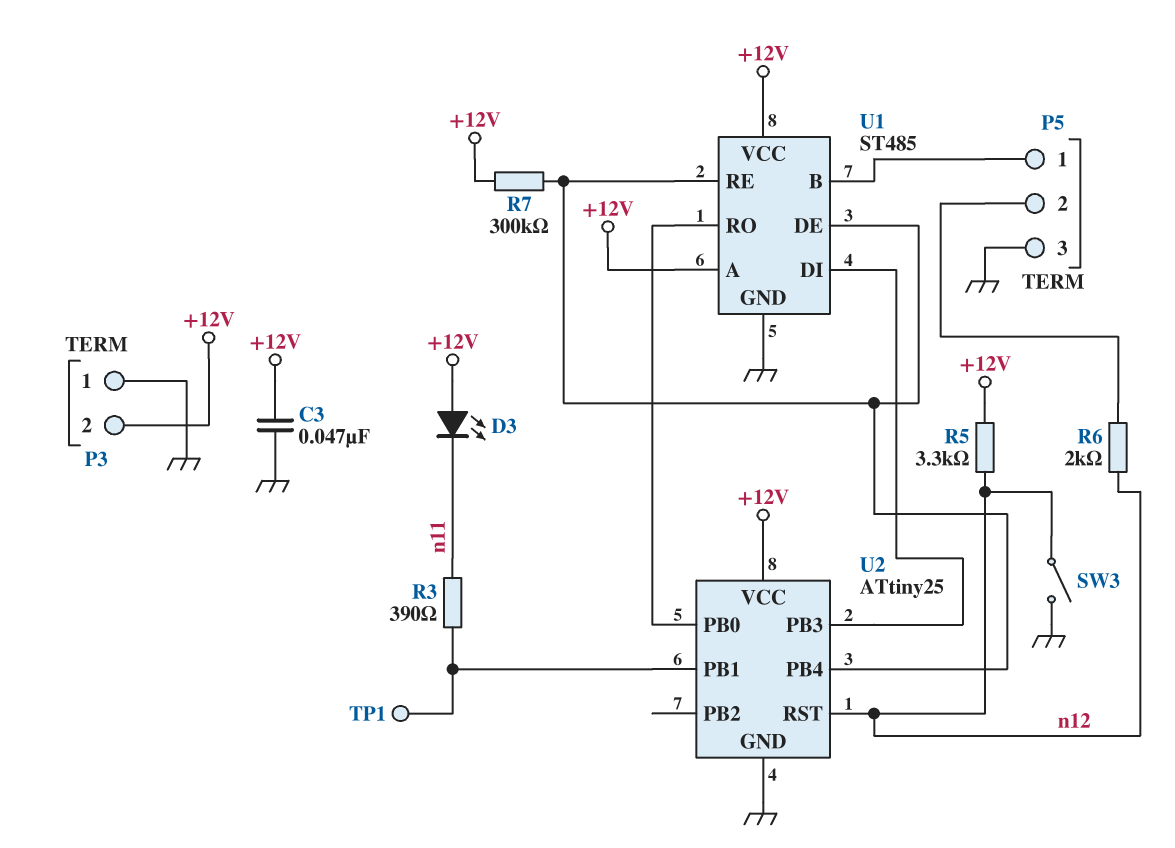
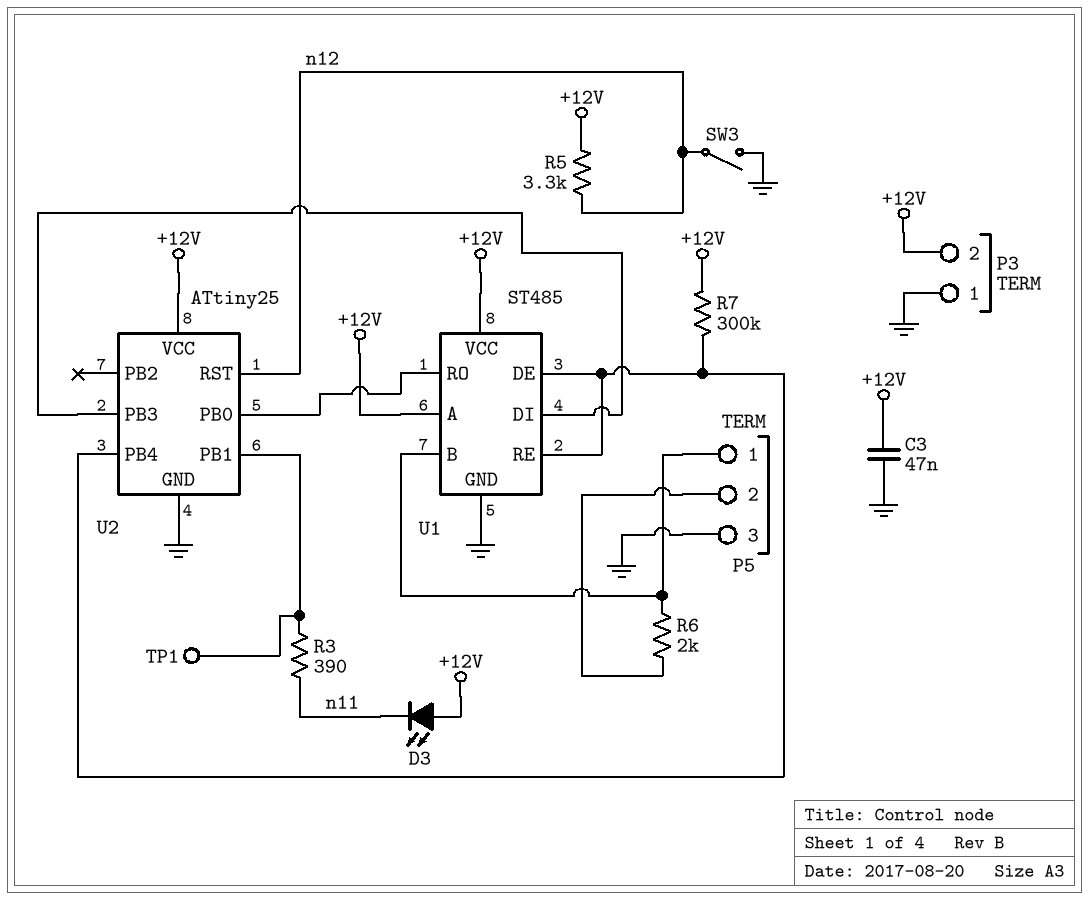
R6: 2k (P5/2, n12) -> 2k (P5/1, P5/2)

